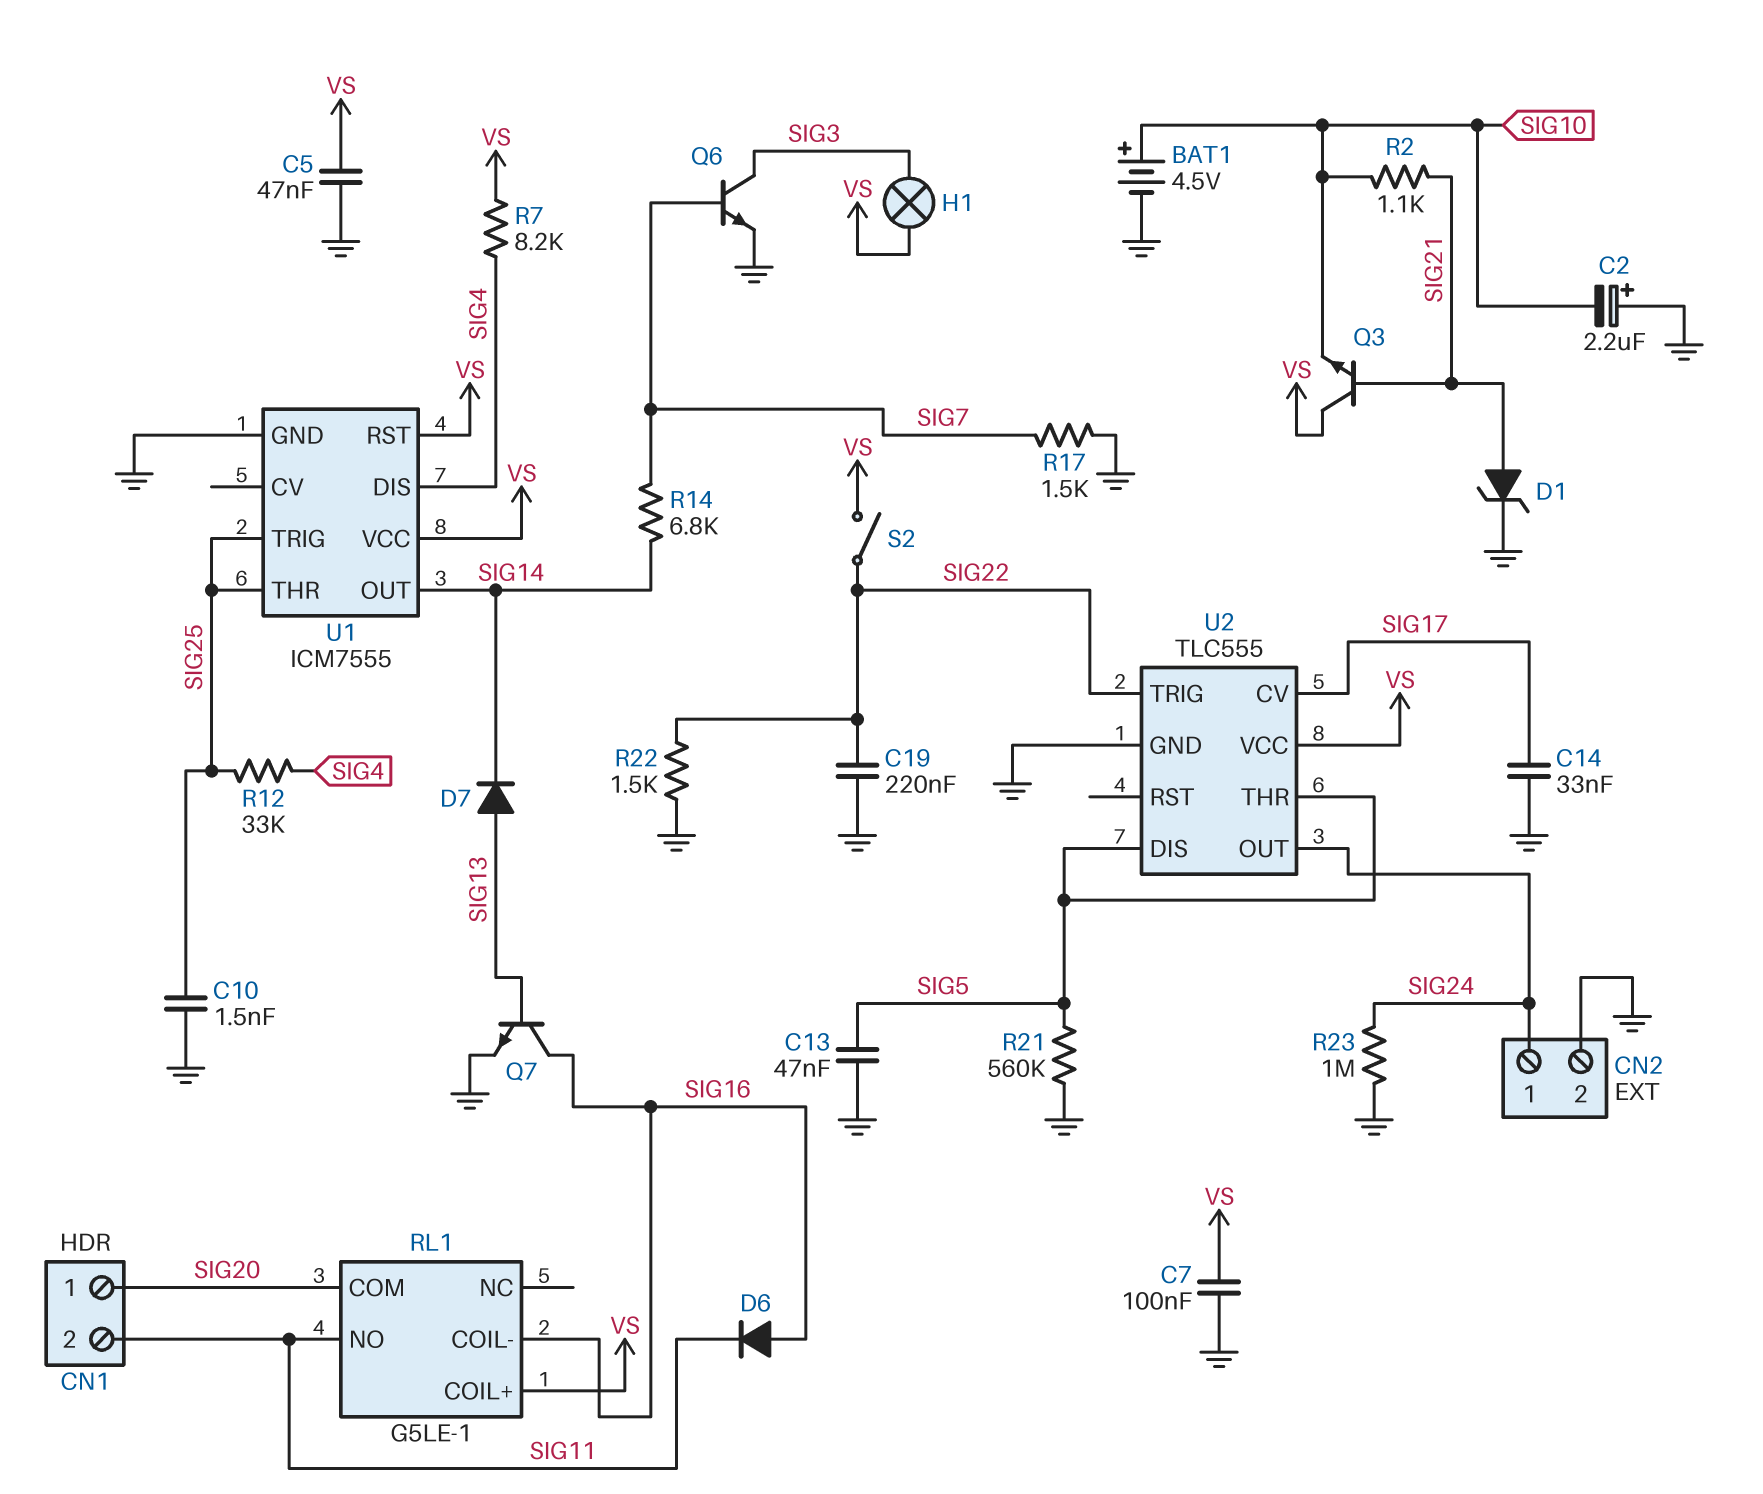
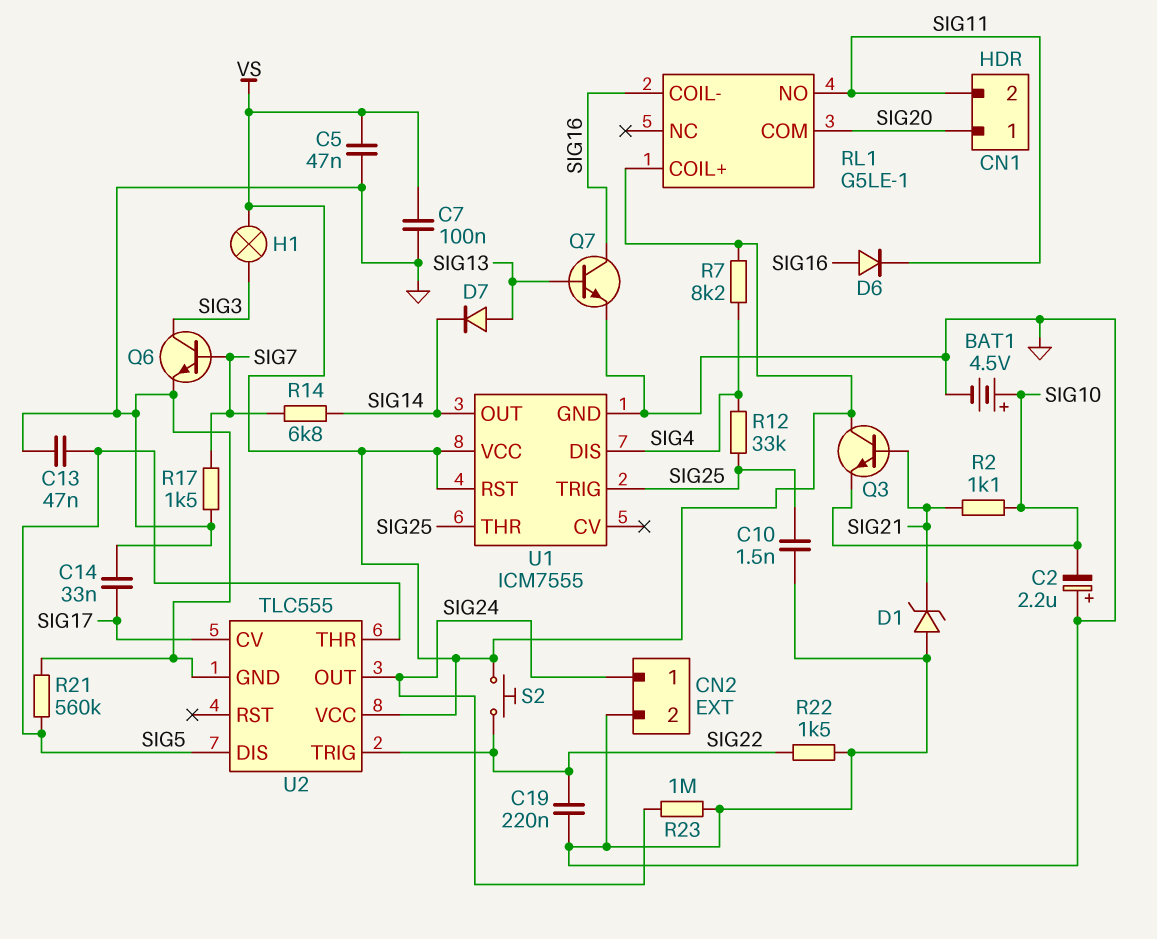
D1: zener (A SIG21, K GND) -> zener (A GND, K SIG21)
S2: switch (SIG22, VS) -> button (SIG22, VS)

